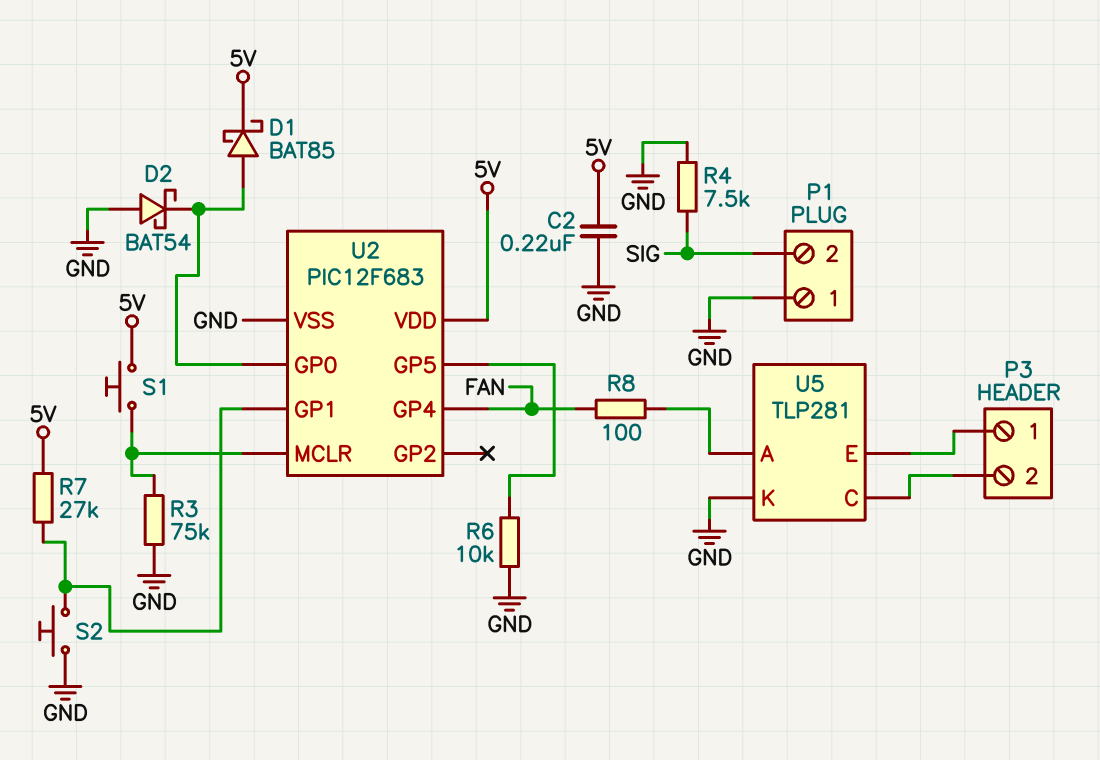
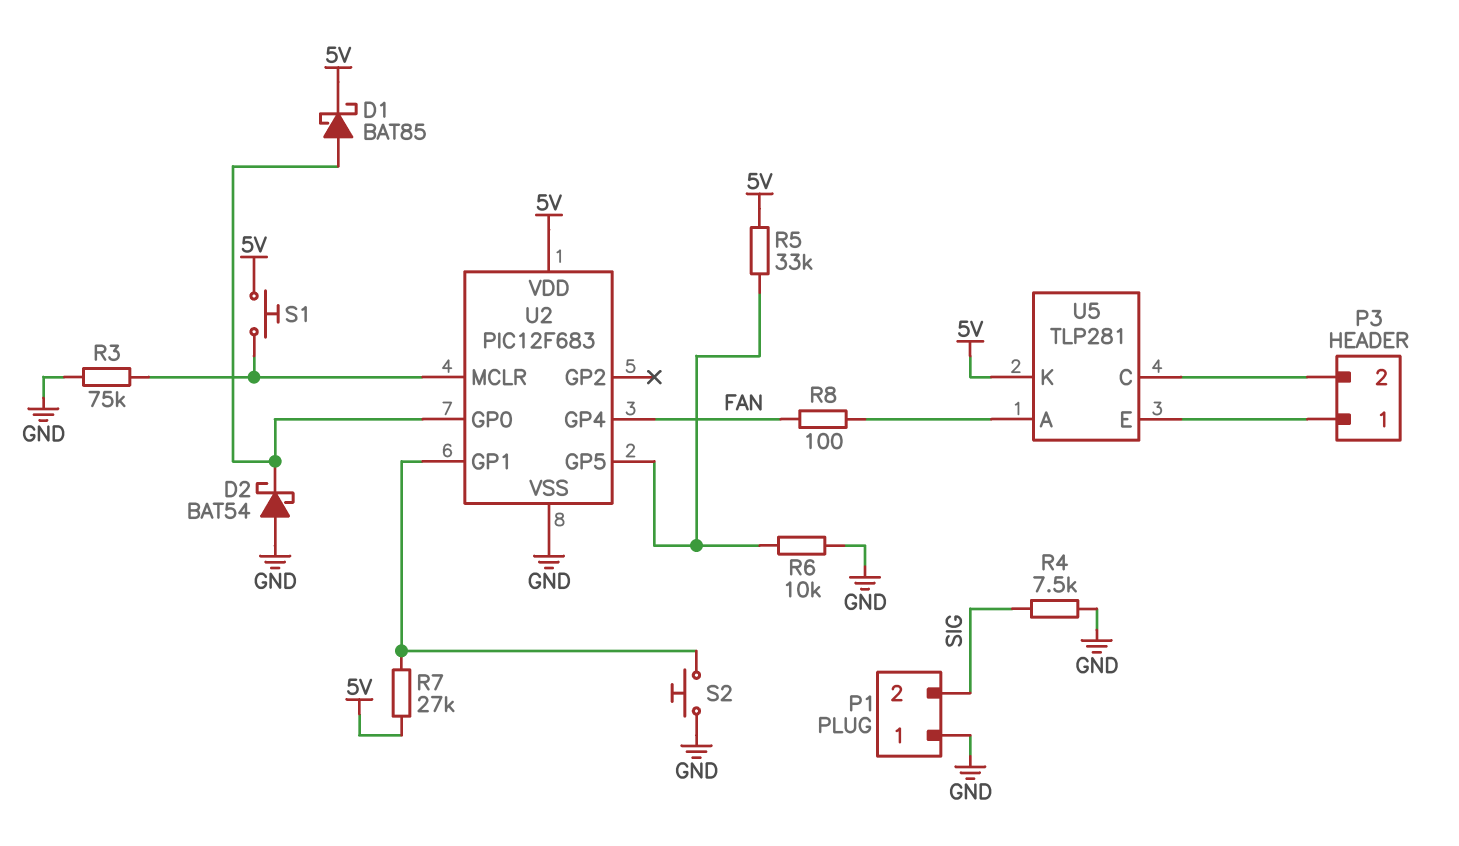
C2: 220nF (5V, GND) -> none
R5: none -> 33k (5V, U2/GP5)
U5 pin K: GND -> 5V

